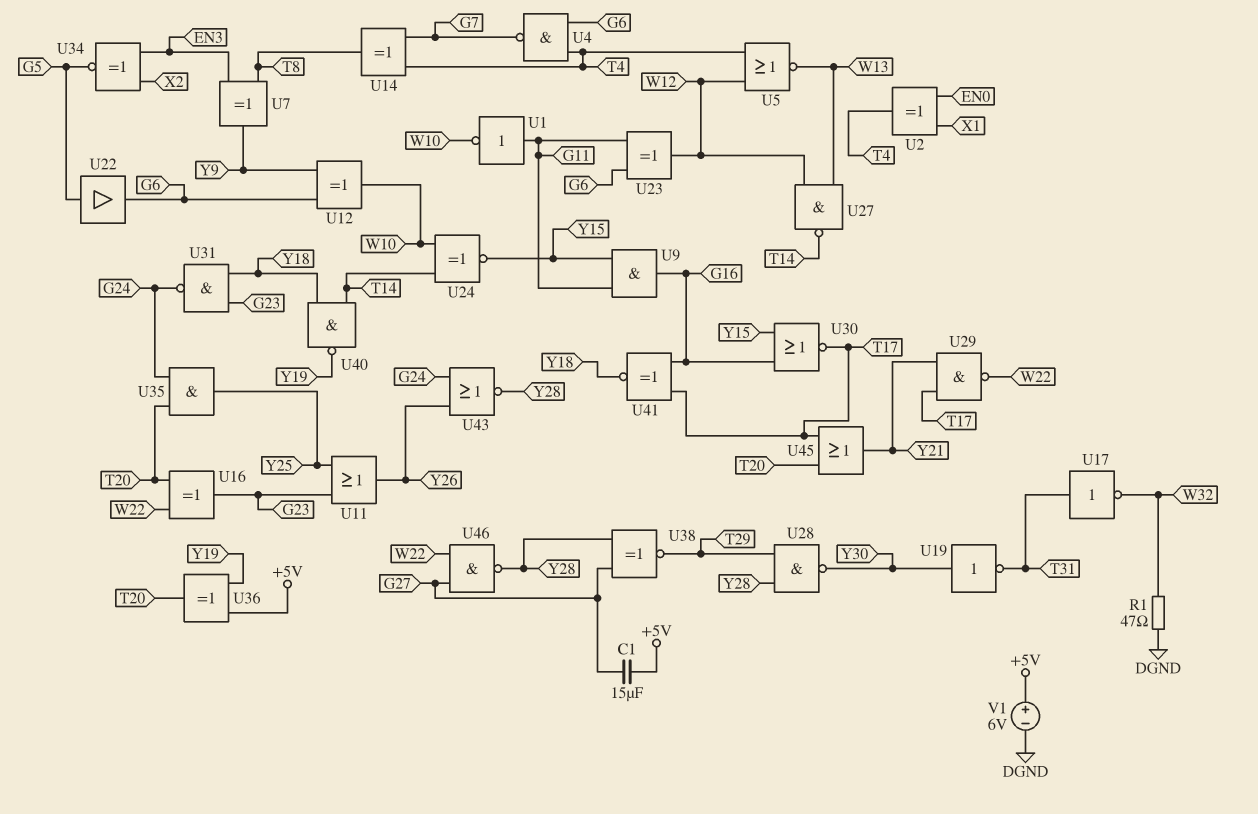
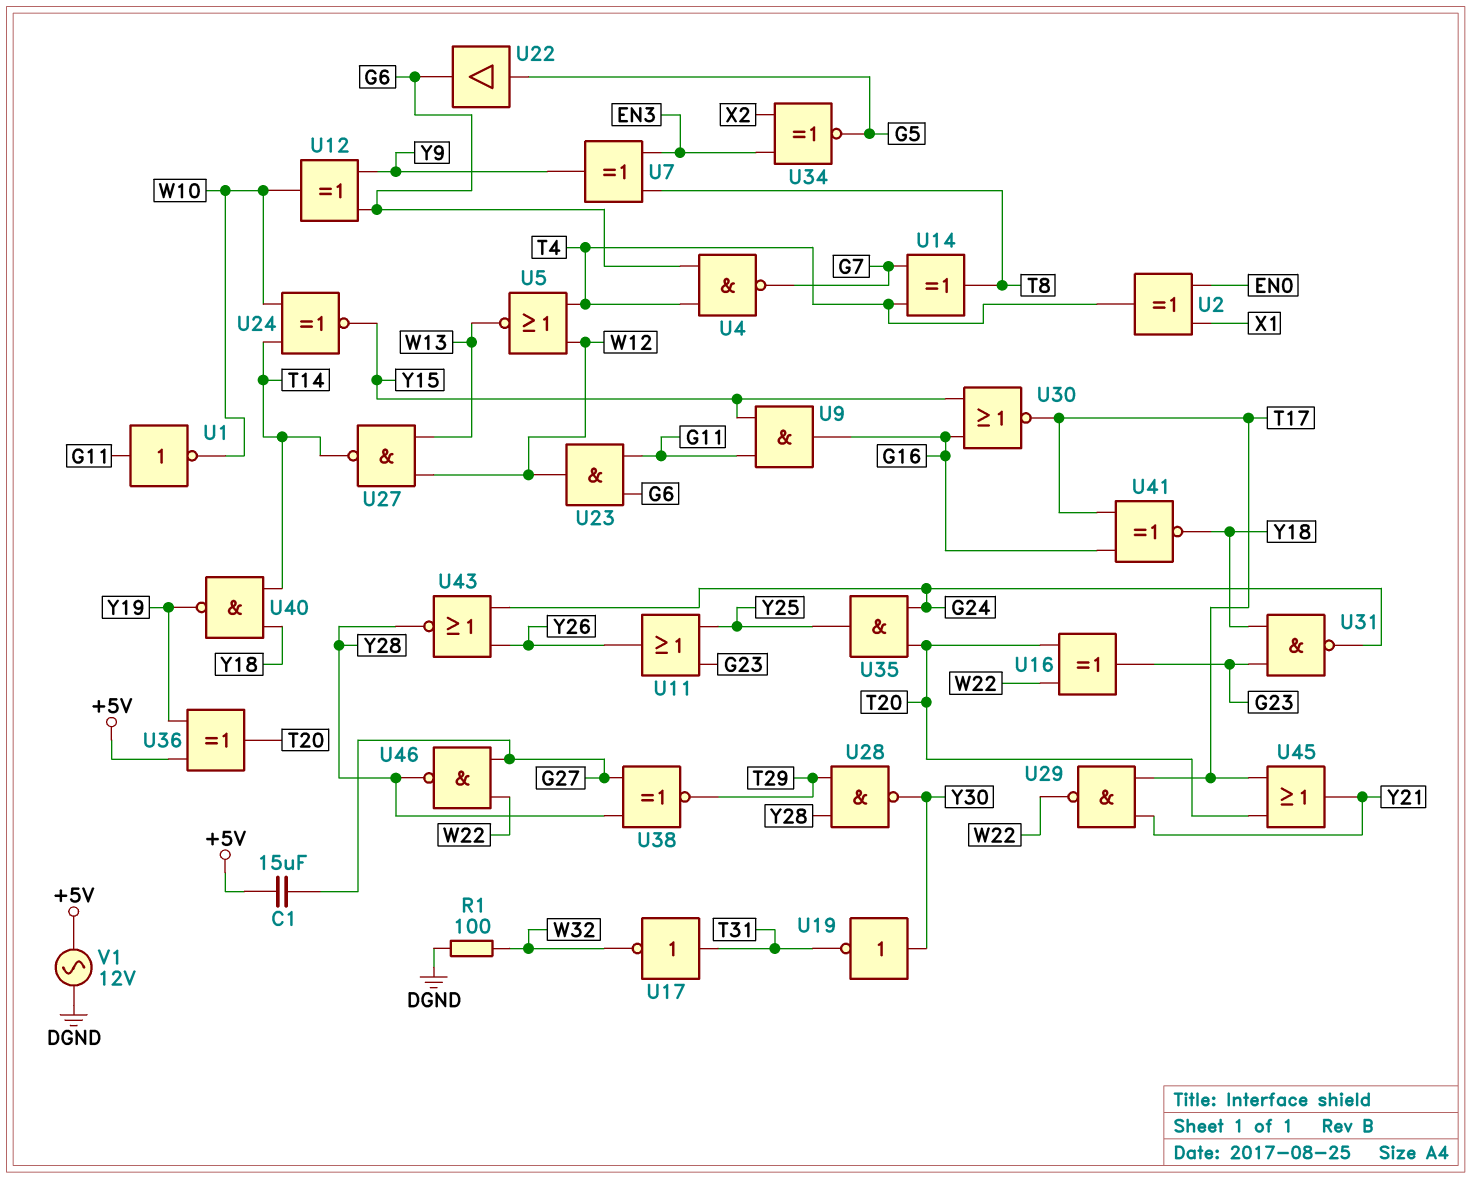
R1: 47 (DGND, W32) -> 100 (DGND, W32)
U23: XOR (in G6, in G11, out W12) -> AND (in G6, in G11, out W12)
V1: 6V (plus +5V, minus DGND) -> AC 12V (+5V, DGND)

